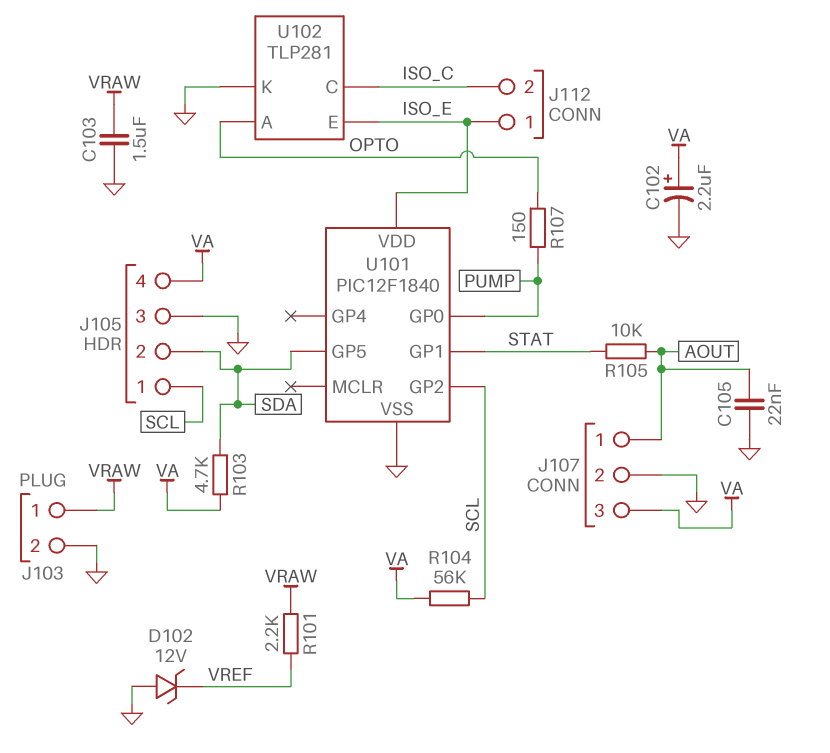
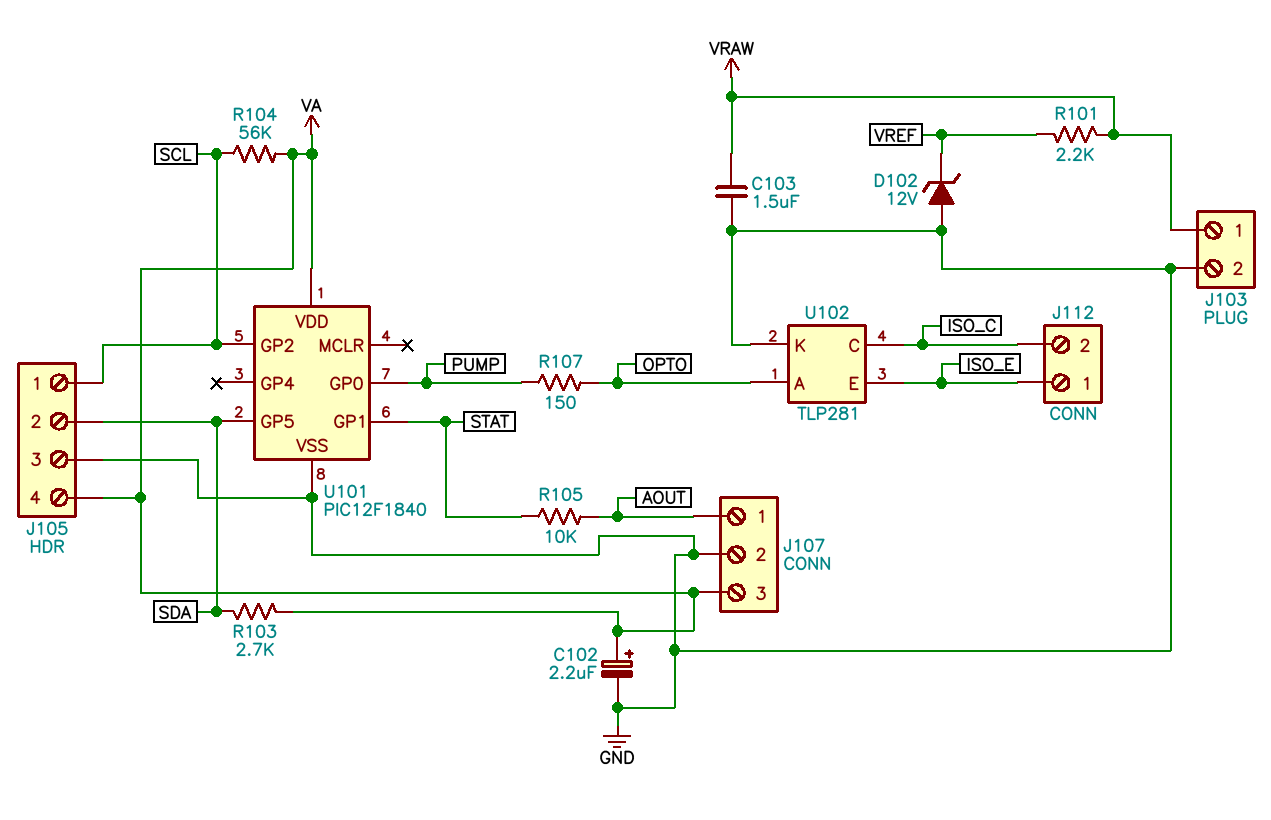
C105: 22nF (AOUT, GND) -> none
R103: 4.7k (SDA, VA) -> 2.7k (SDA, VA)
U101 pin VDD: ISO_E -> VA

